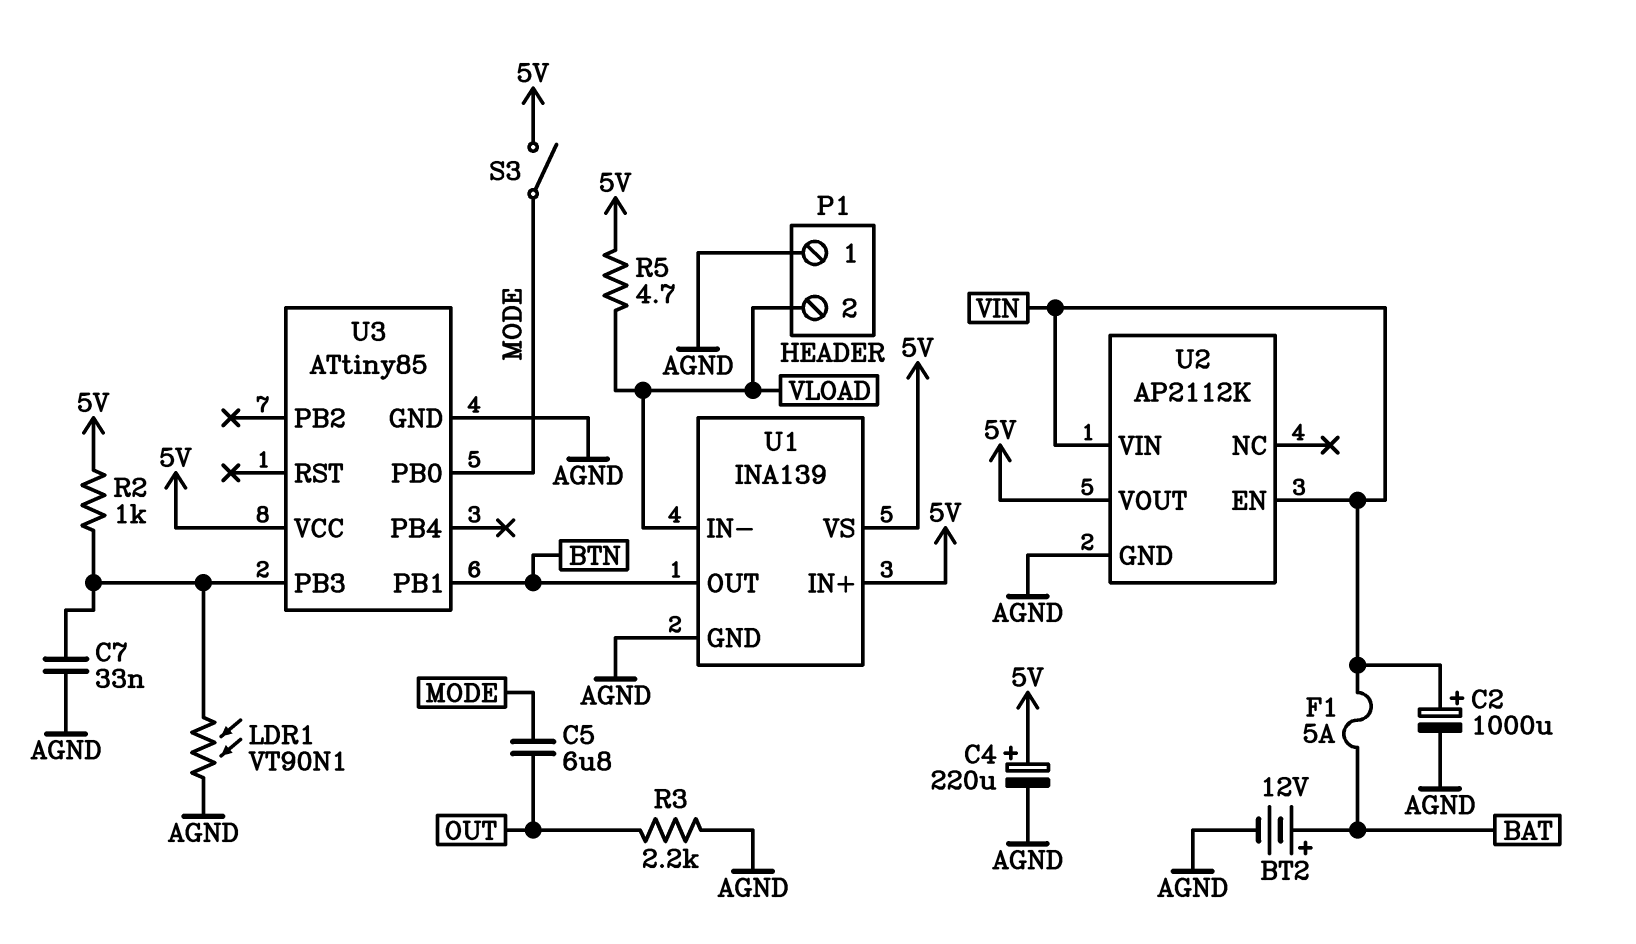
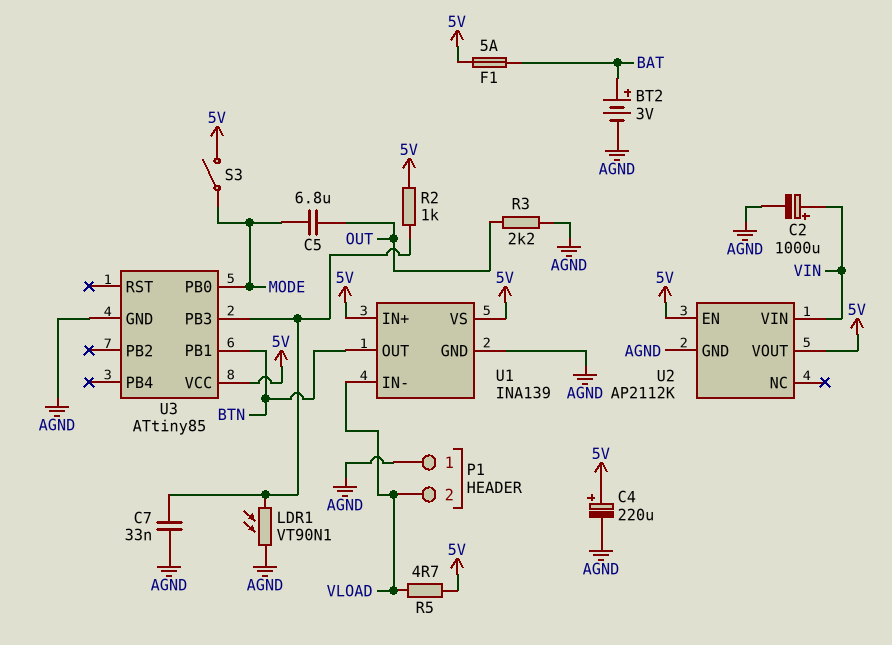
BT2: 12V (plus BAT, minus AGND) -> 3V (plus BAT, minus AGND)
F1: 5A (BAT, VIN) -> 5A (5V, BAT)
U2 pin EN: VIN -> 5V

